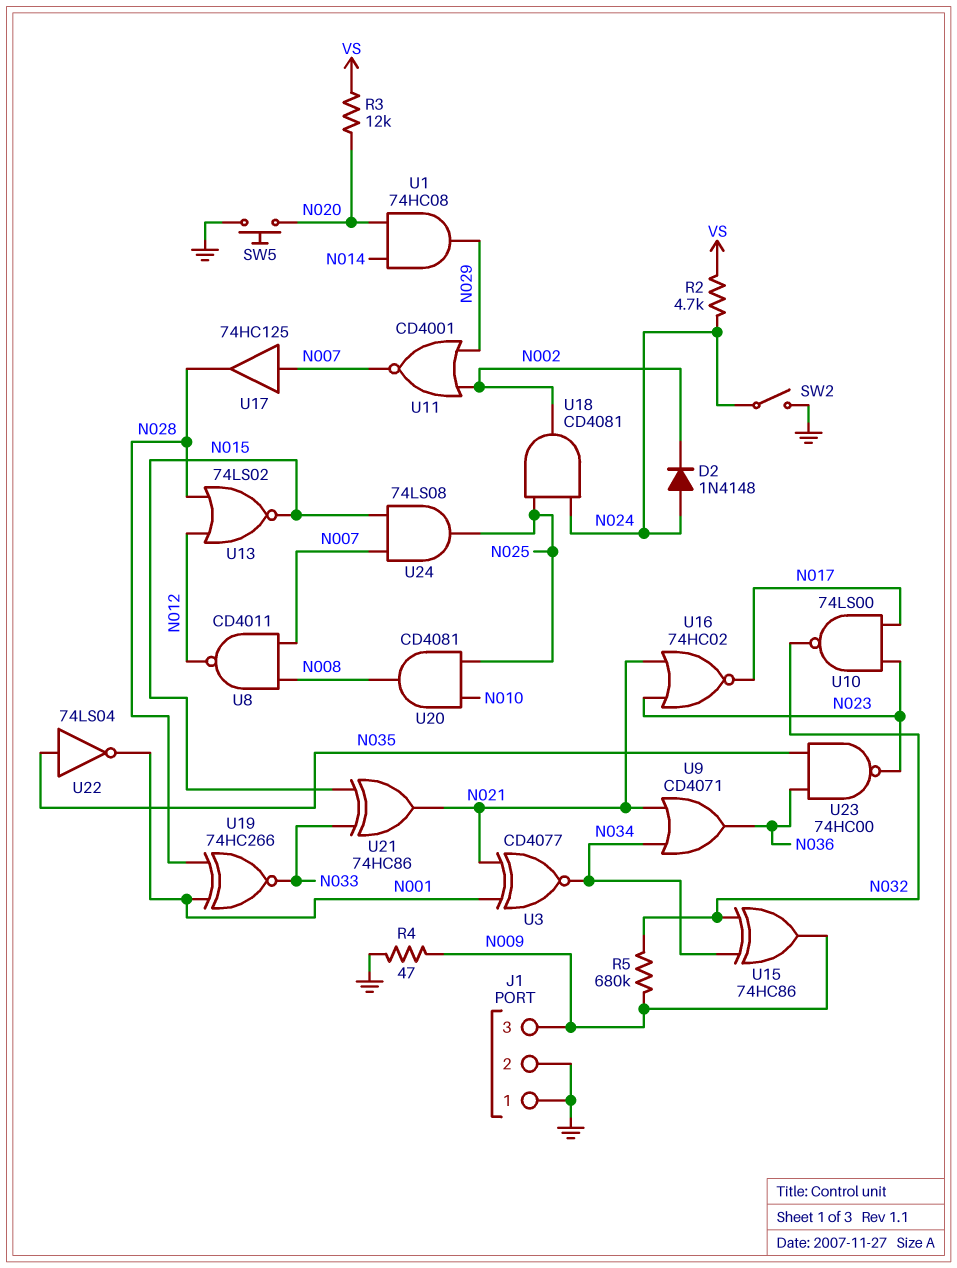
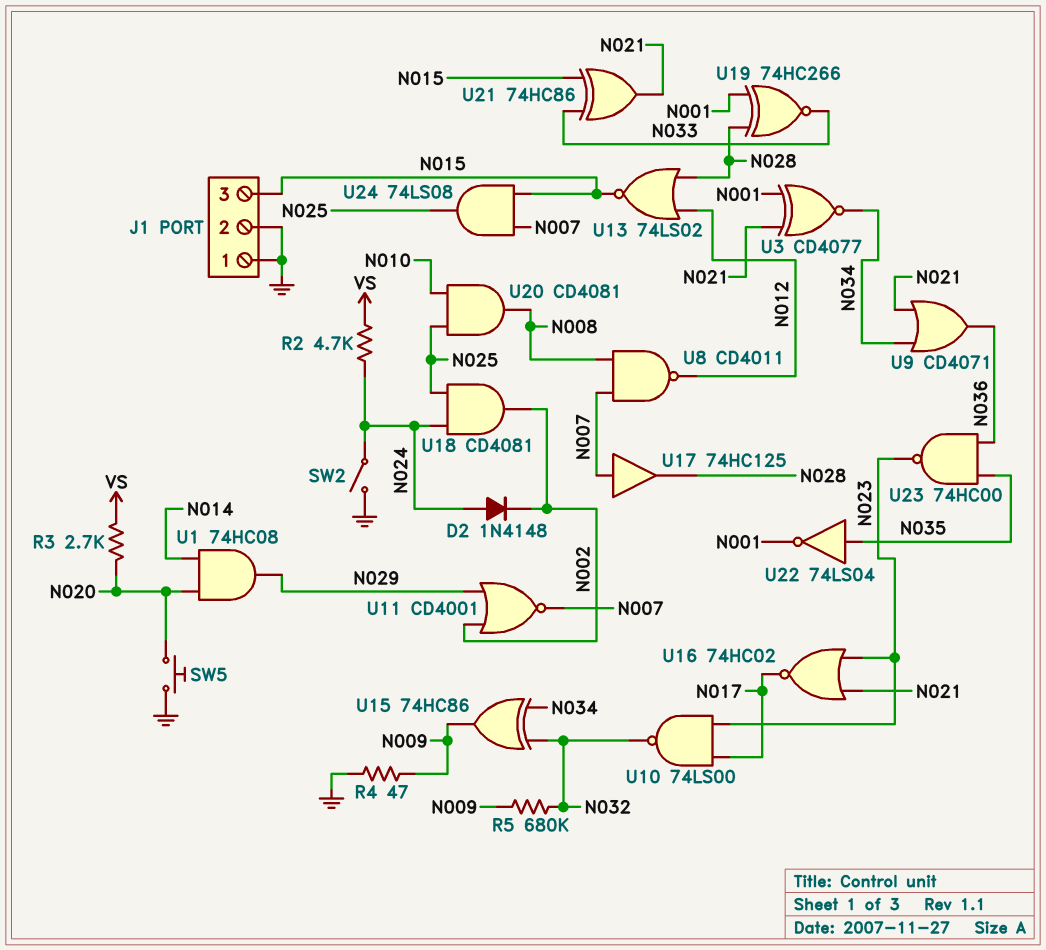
J1 pin 3: N009 -> N015
R3: 12k (N020, VS) -> 2.7k (N020, VS)

